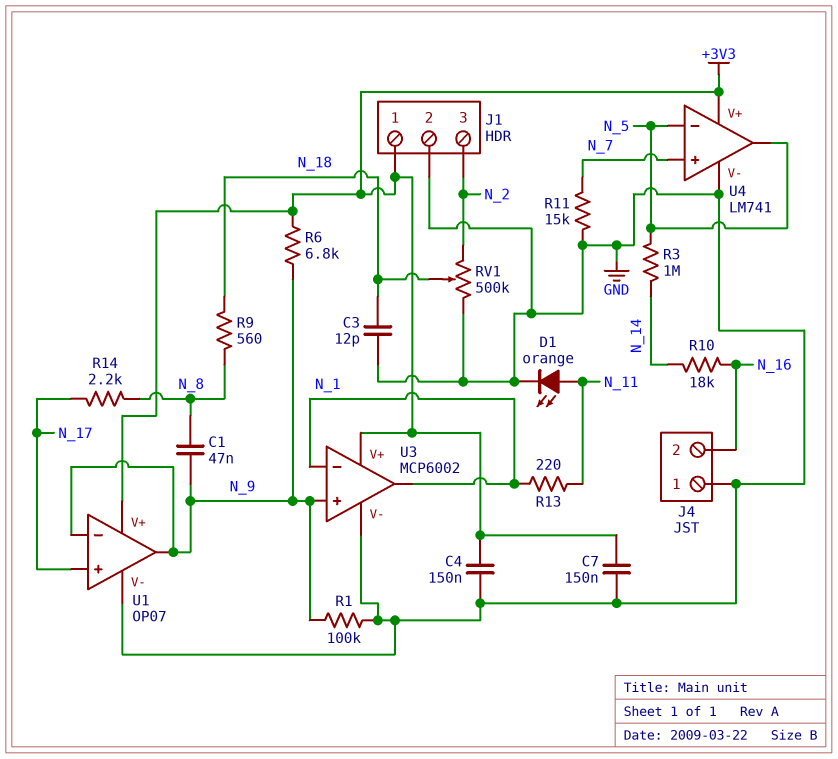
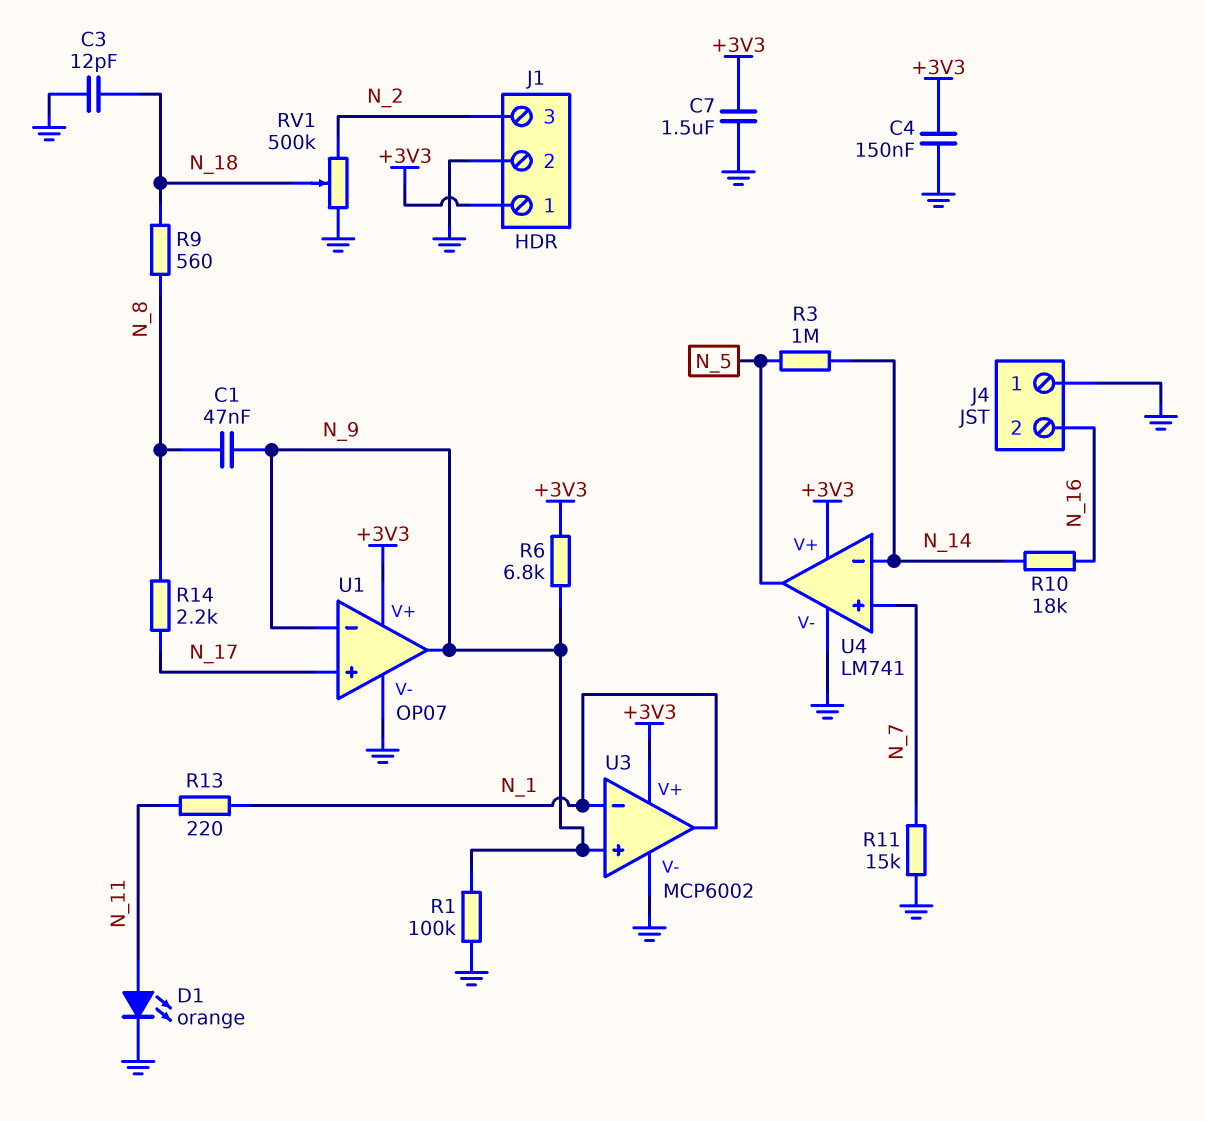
C7: 150nF (+3V3, GND) -> 1.5uF (+3V3, GND)
U4 pin in-: N_5 -> N_14

